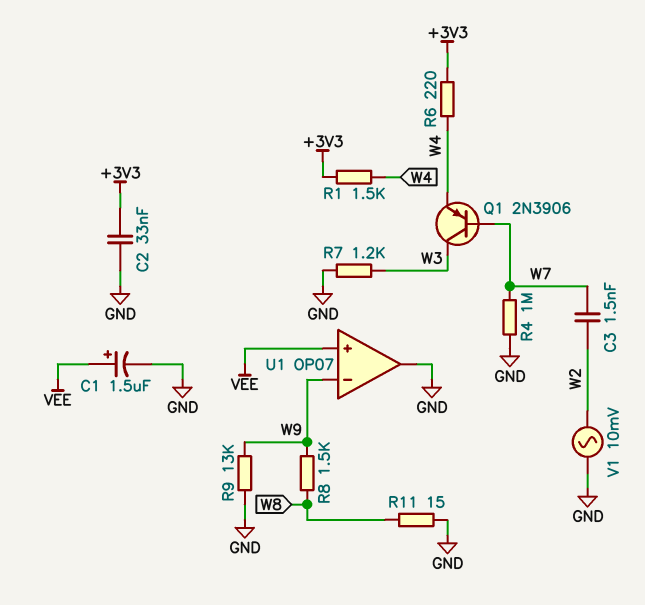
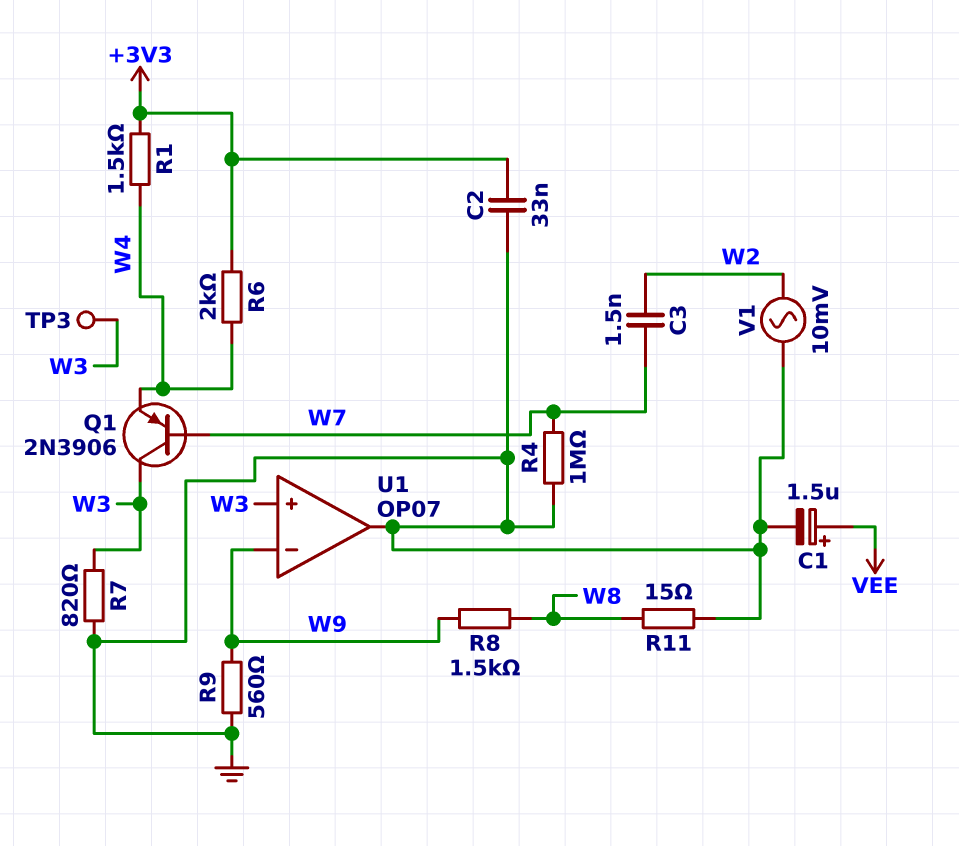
R6: 220 (+3V3, W4) -> 2k (+3V3, W4)
R7: 1.2k (GND, W3) -> 820 (GND, W3)
R9: 13k (GND, W9) -> 560 (GND, W9)
TP3: none -> test point (W3)
U1 pin in+: VEE -> W3

